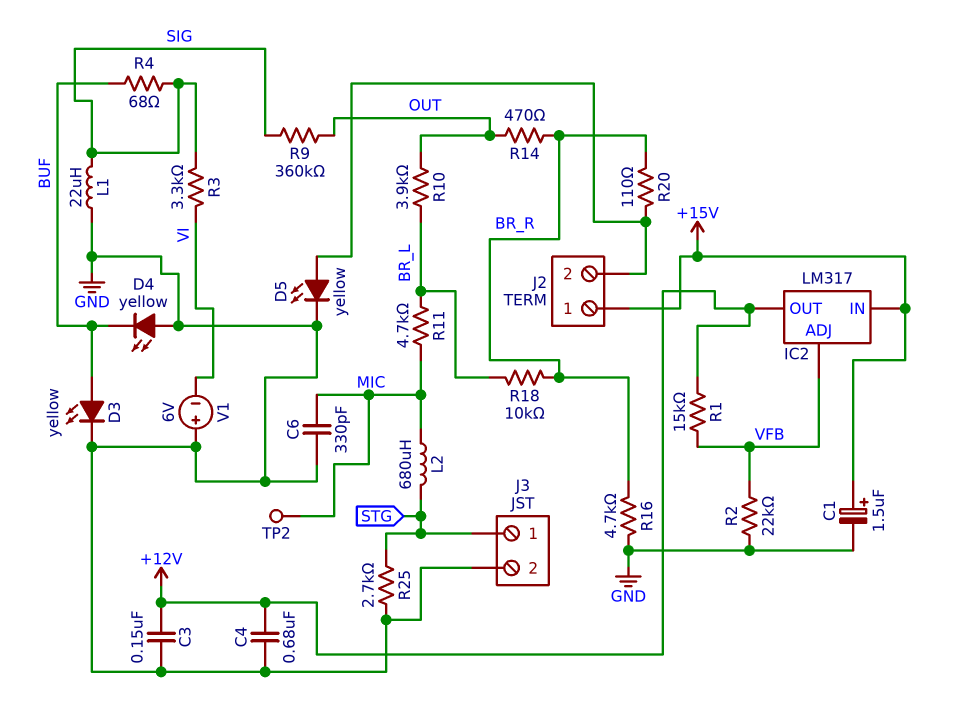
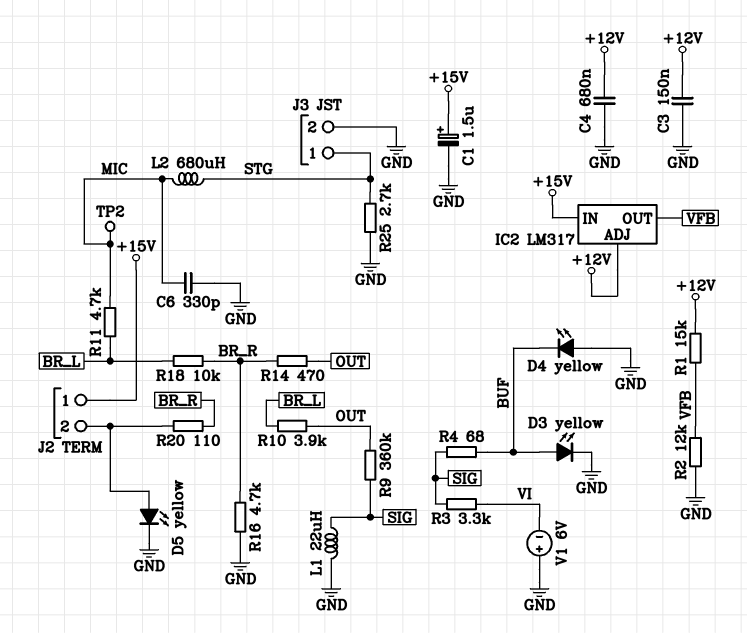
IC2 pin ADJ: VFB -> +12V
IC2 pin OUT: +12V -> VFB
R2: 22k (GND, VFB) -> 12k (GND, VFB)

